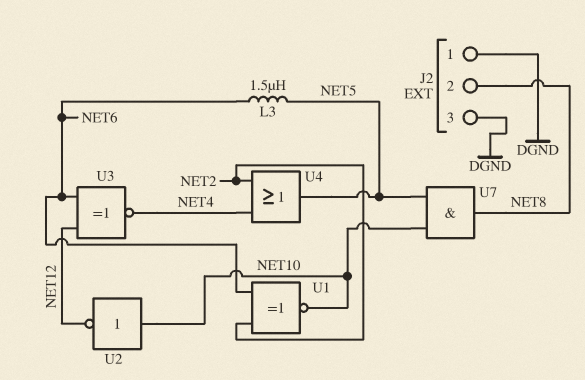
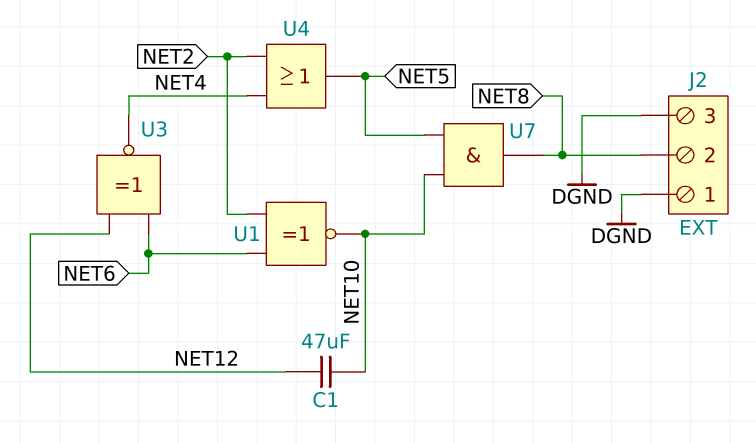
C1: none -> 47uF (NET10, NET12)
L3: 1.5uH (NET5, NET6) -> none
U2: NOT (in NET10, out NET12) -> none

